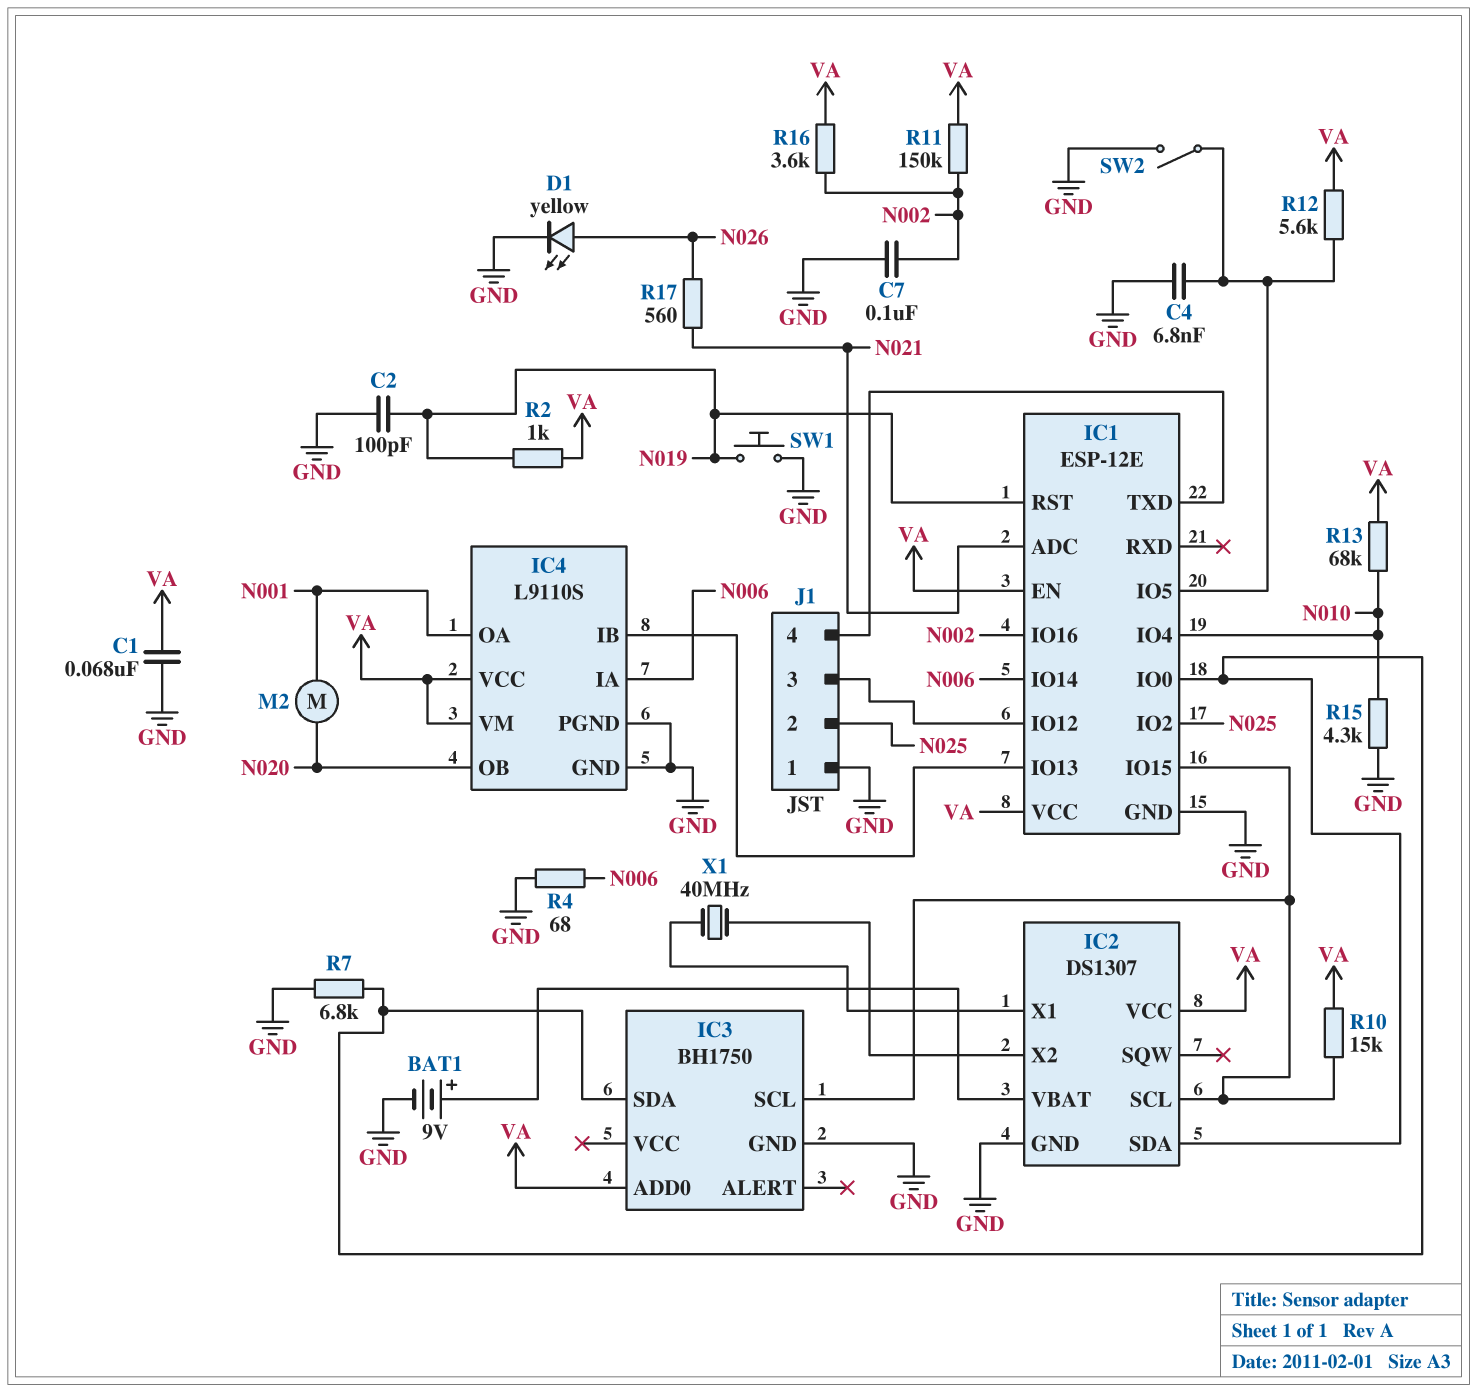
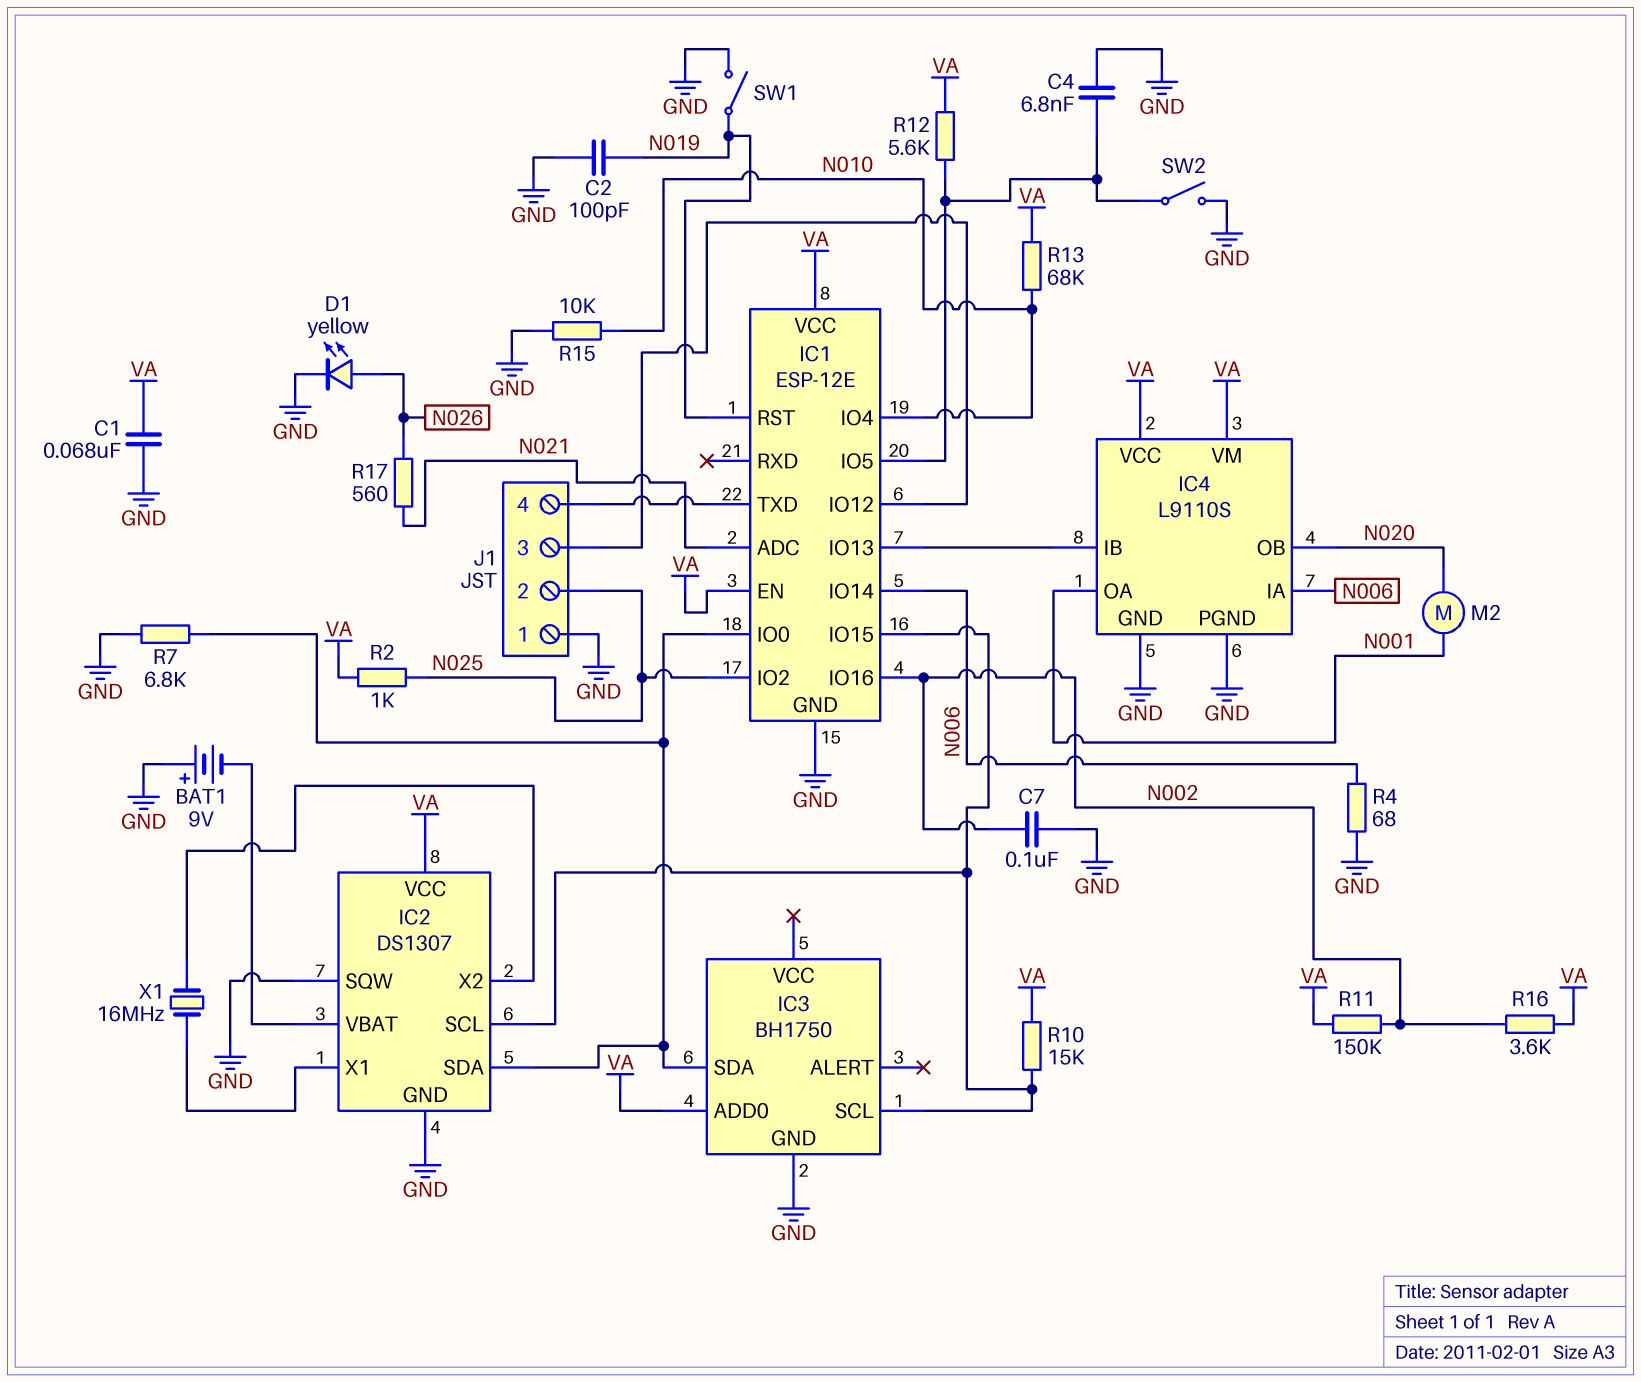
BAT1: 9V (plus IC2/VBAT, minus GND) -> 9V (plus GND, minus IC2/VBAT)
IC2 pin SQW: none -> GND
R2: 1k (N019, VA) -> 1k (N025, VA)
R15: 4.3k (GND, N010) -> 10k (GND, N010)
SW1: button (GND, N019) -> switch (GND, N019)
X1: 40MHz (IC2/X1, IC2/X2) -> 16MHz (IC2/X1, IC2/X2)

